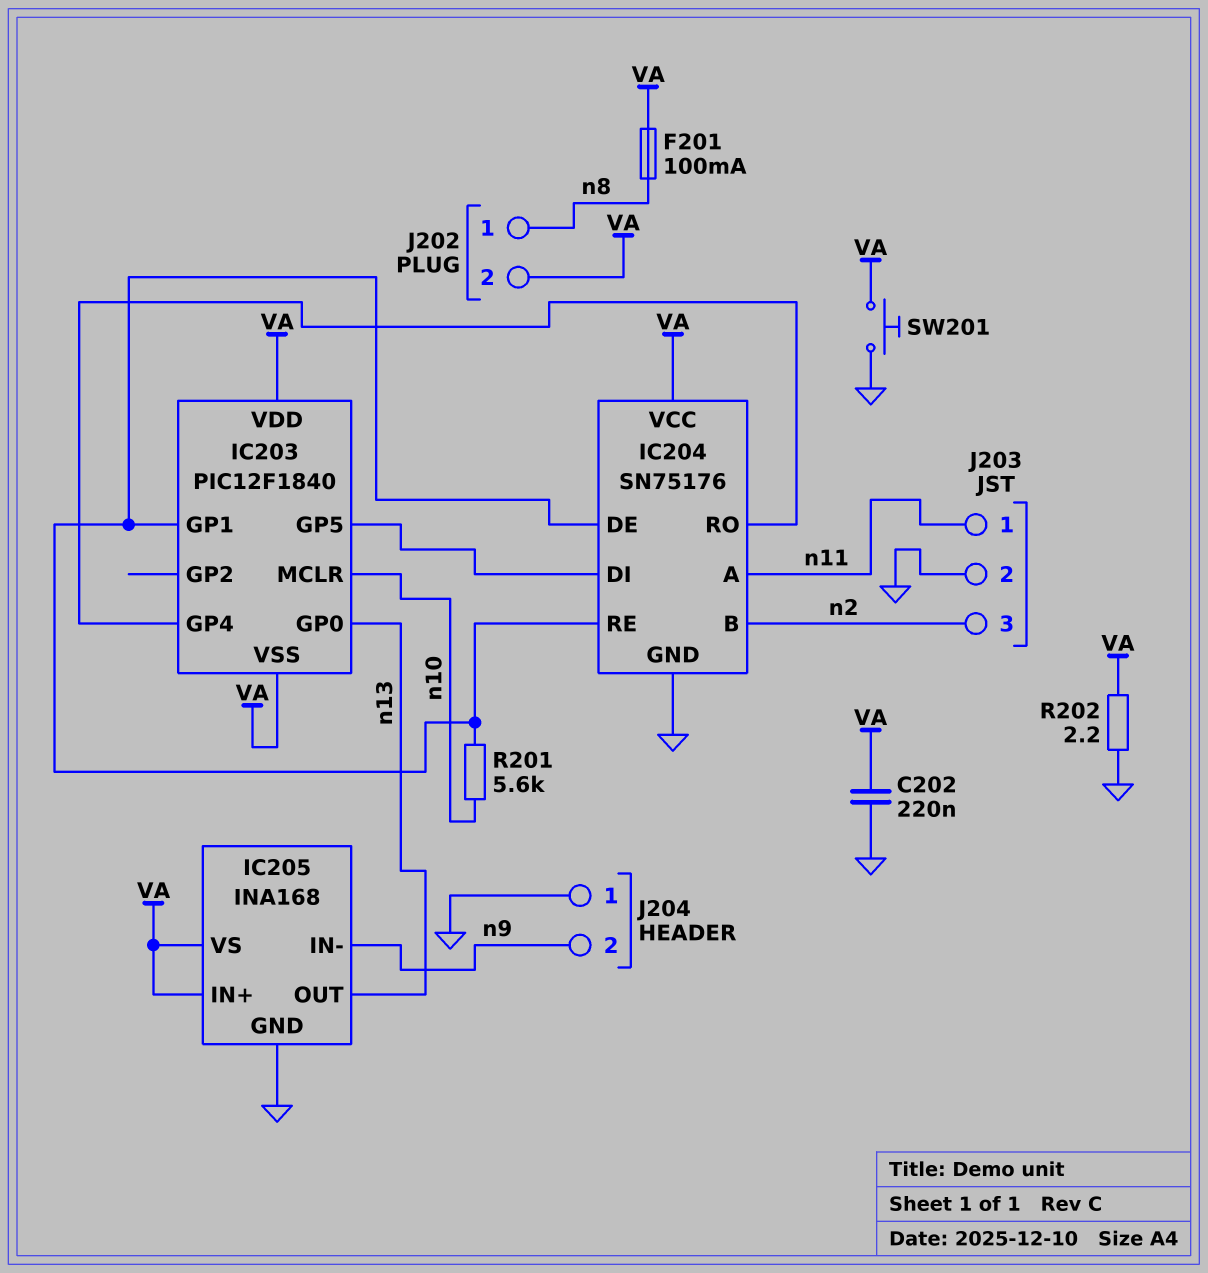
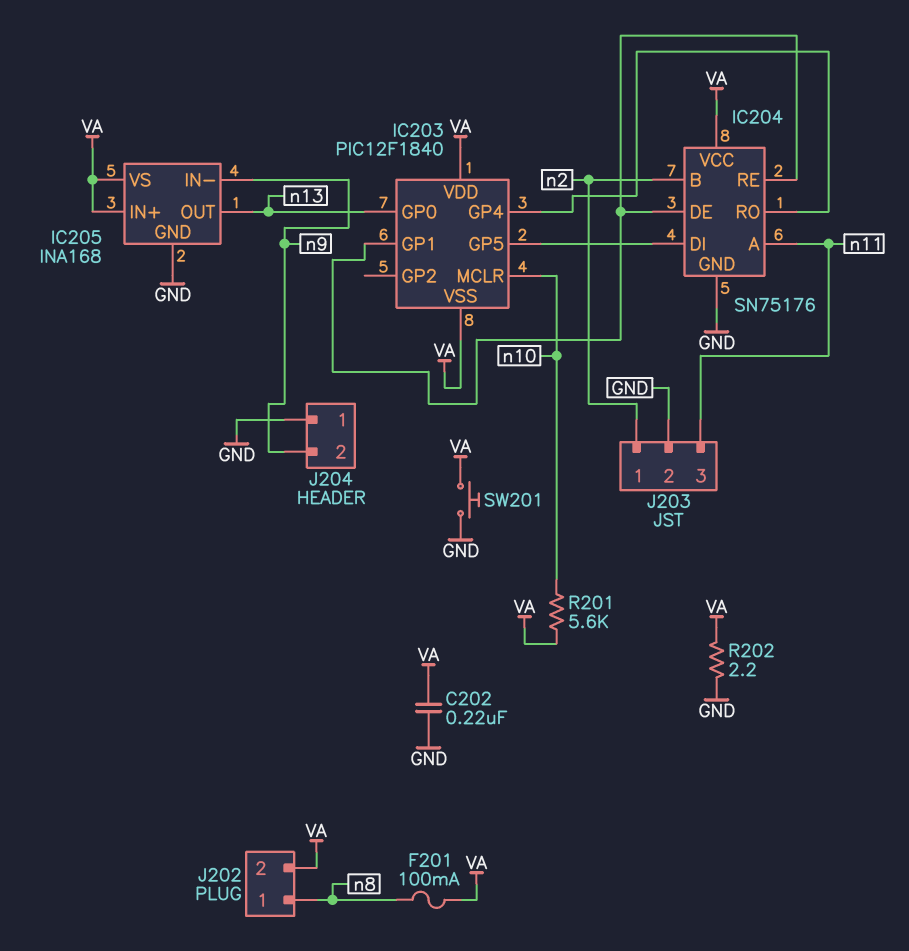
J203 pin 1: n11 -> n2
J203 pin 3: n2 -> n11
R201: 5.6k (IC203/GP1, n10) -> 5.6k (VA, n10)

